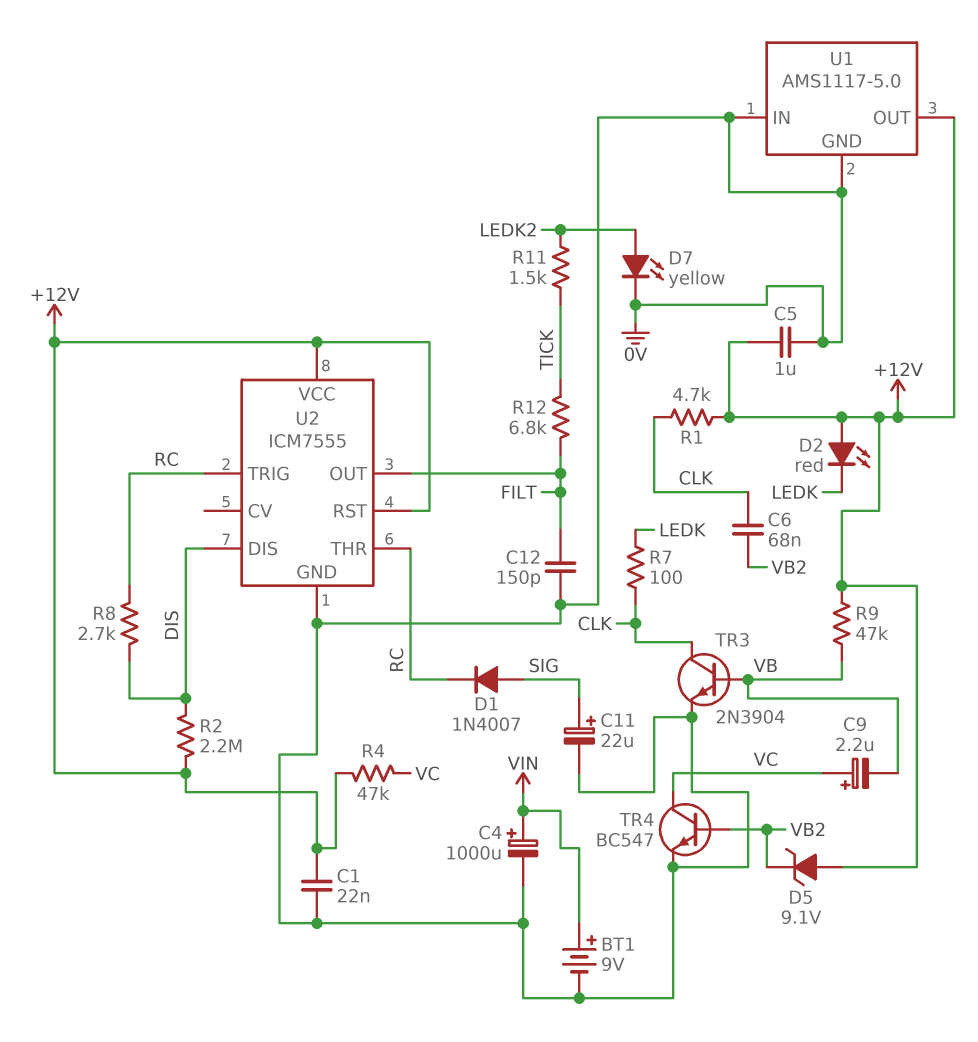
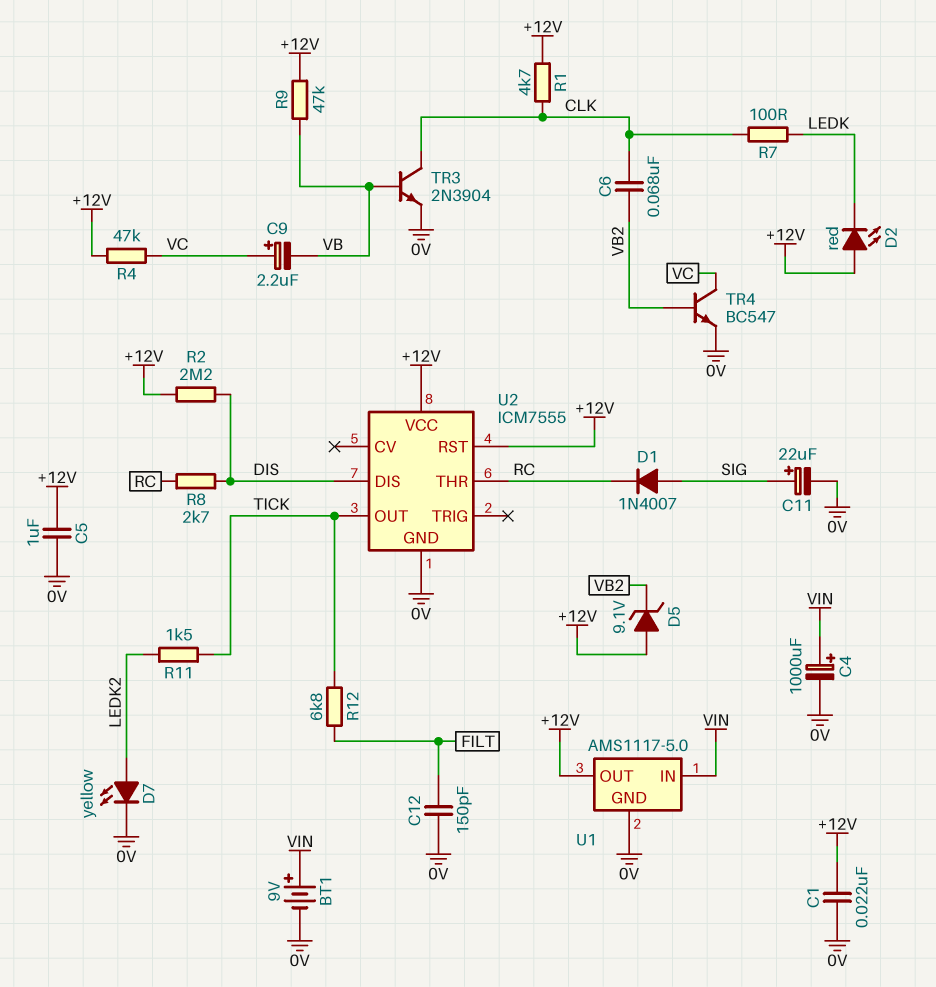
U1 pin IN: 0V -> VIN
U2 pin OUT: FILT -> TICK
U2 pin TRIG: RC -> none

